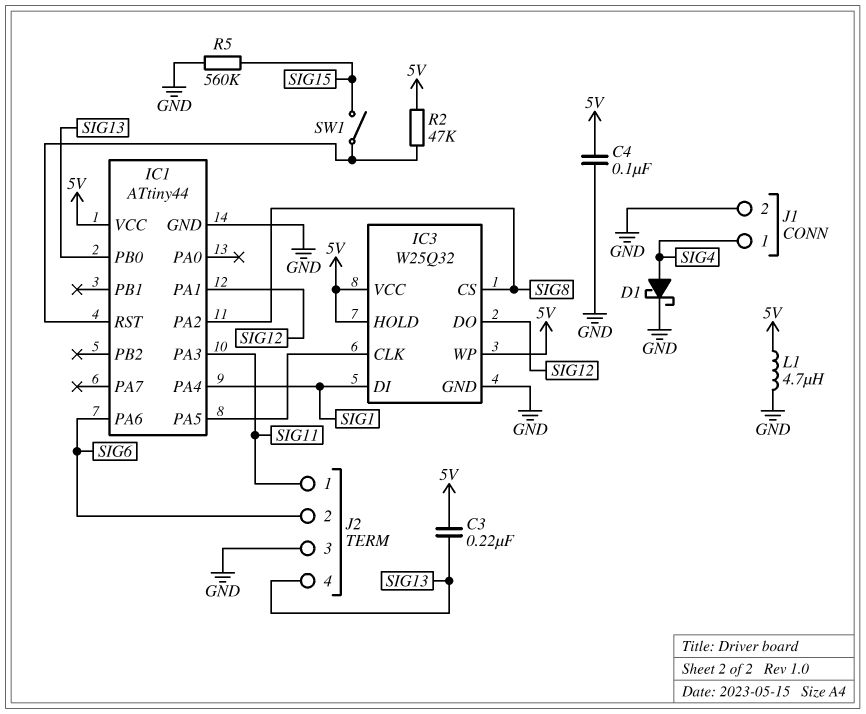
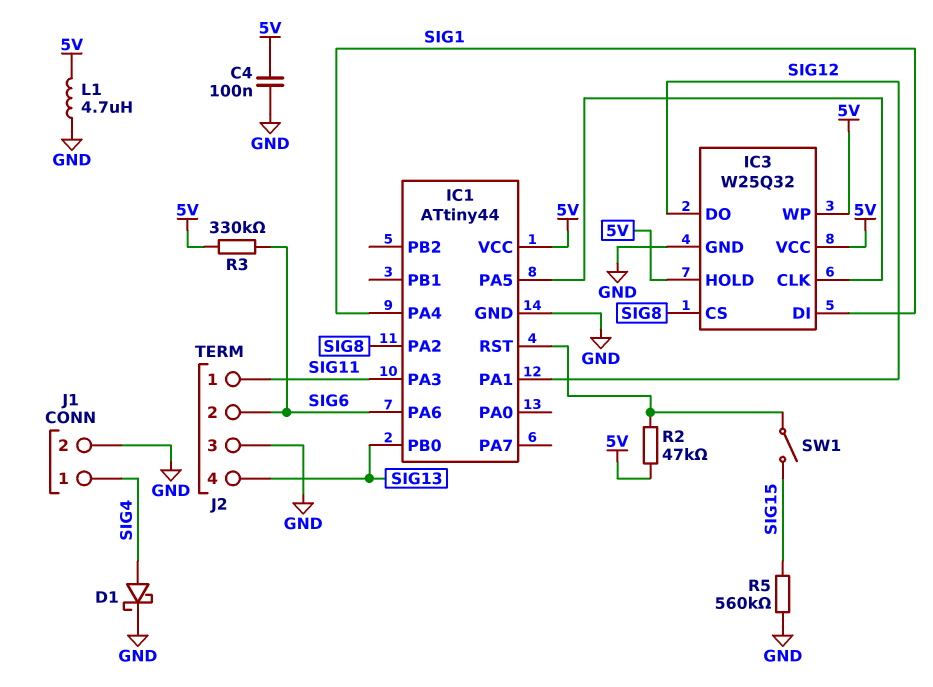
C3: 220nF (5V, SIG13) -> none
R3: none -> 330k (5V, SIG6)

